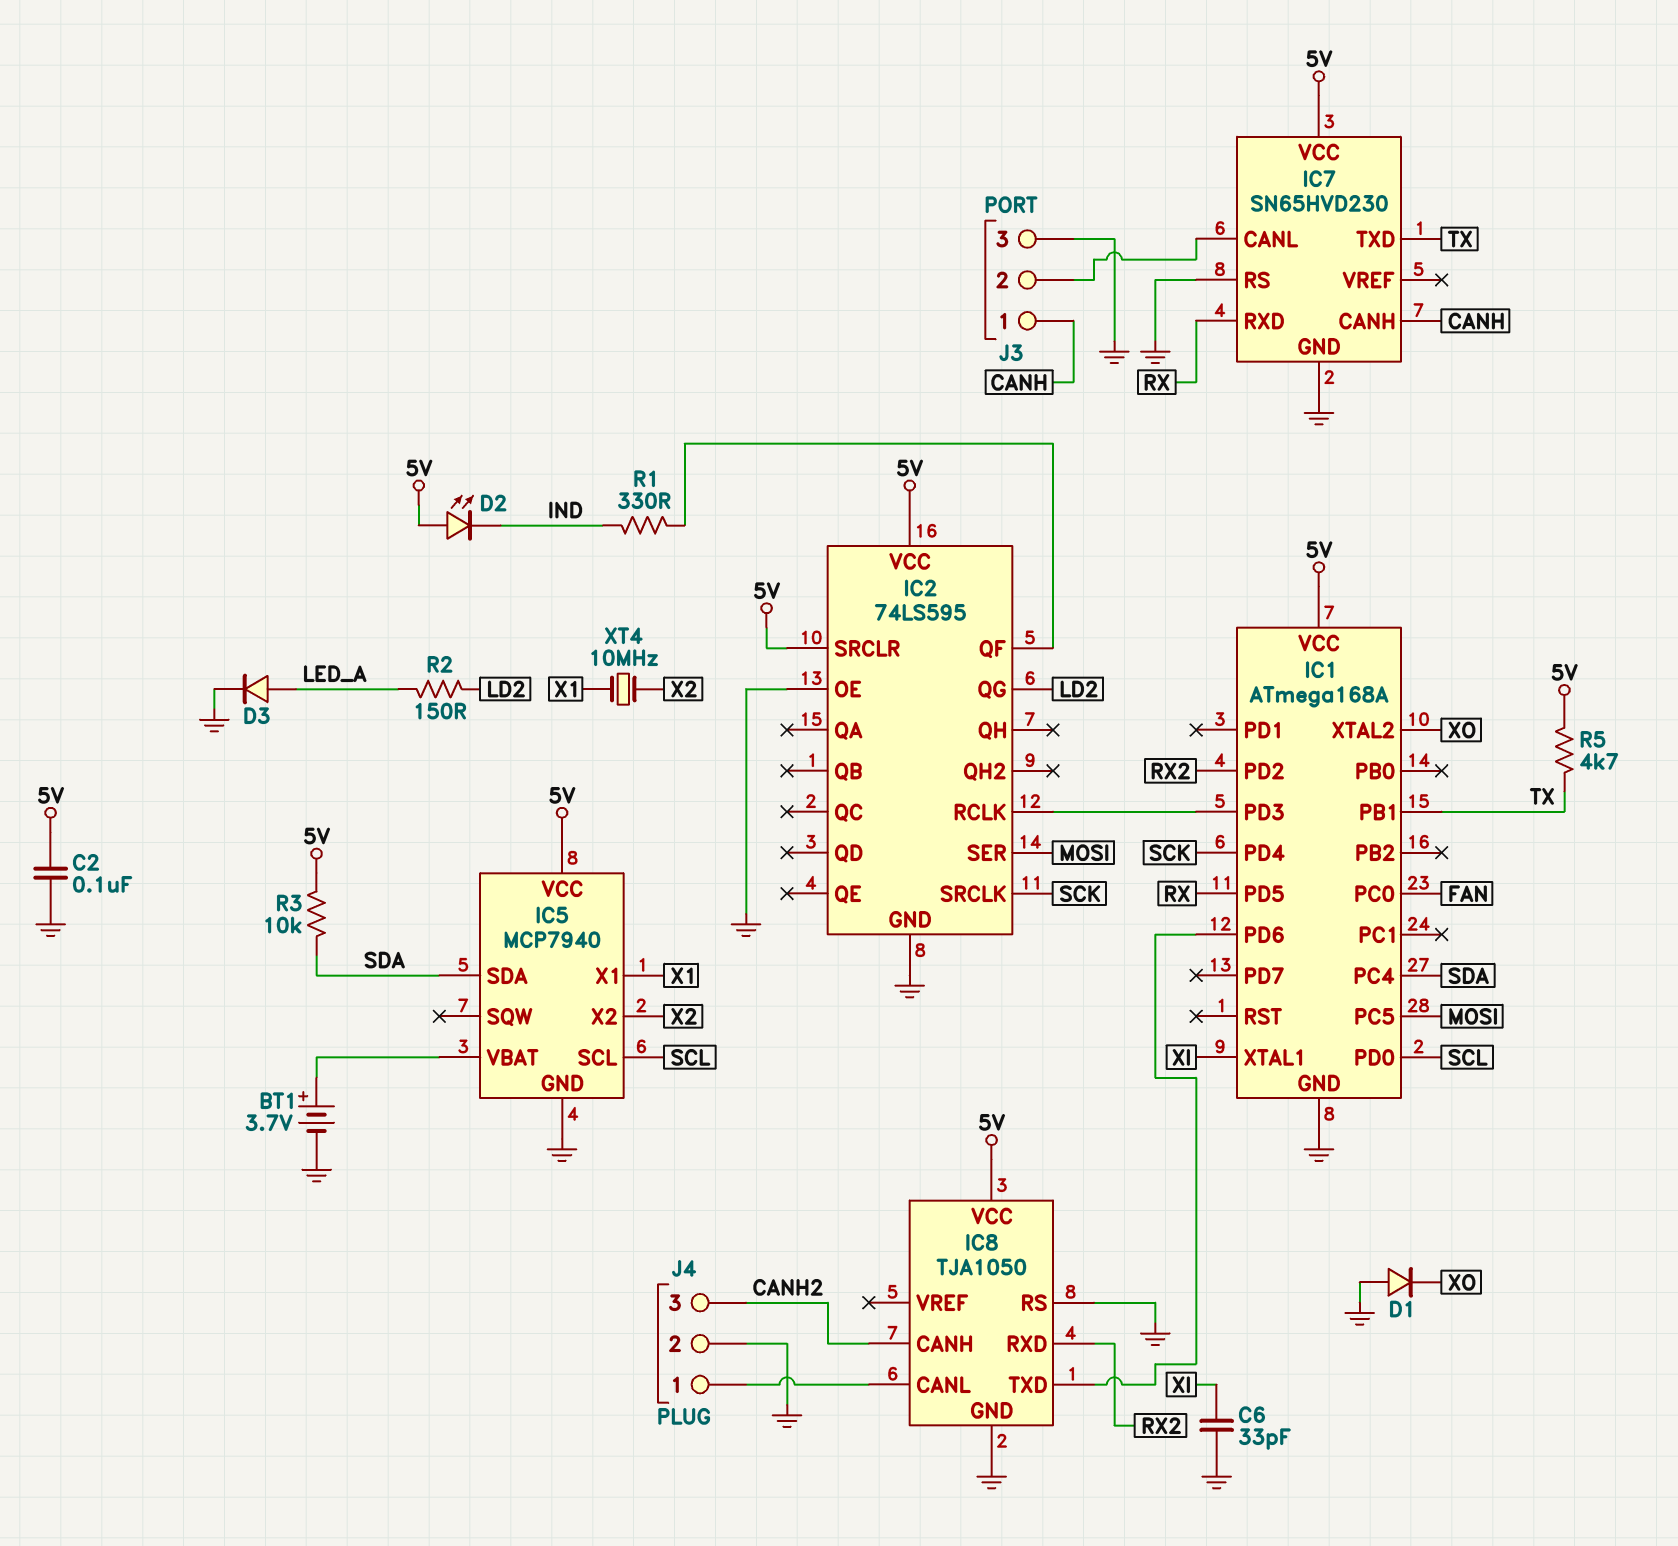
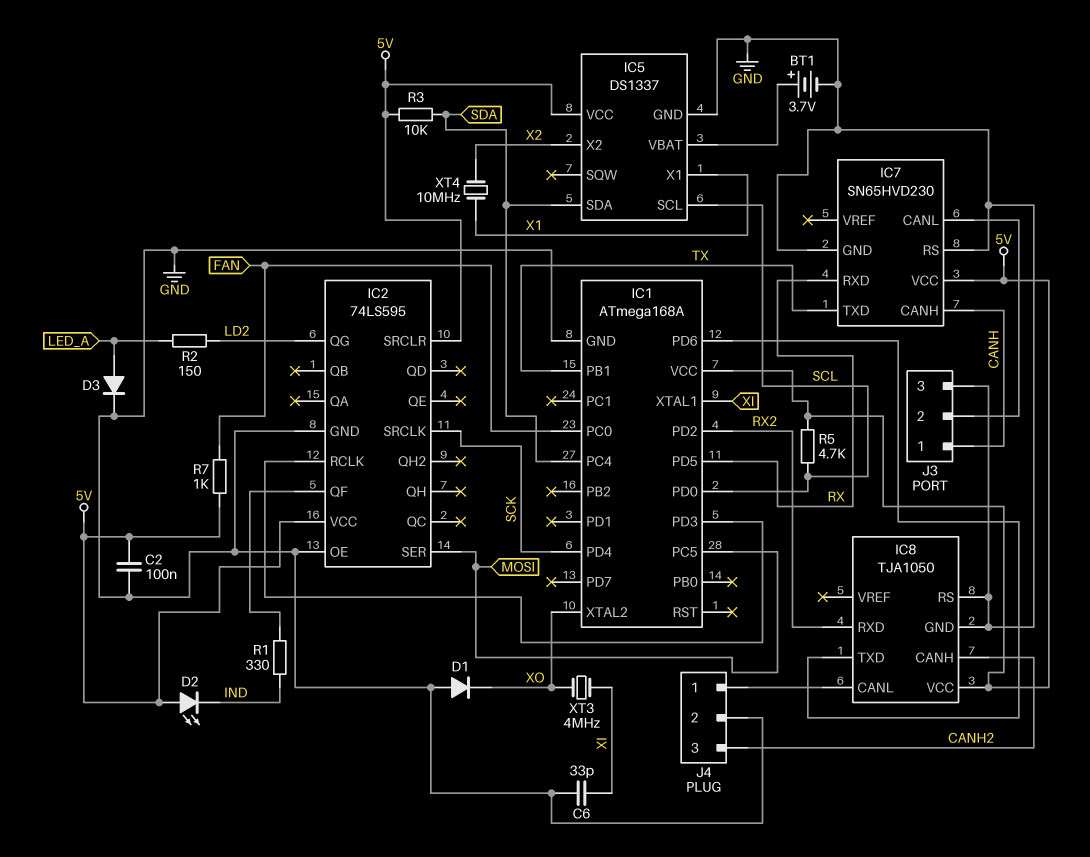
IC5: MCP7940 -> DS1337
R5: 4.7k (5V, TX) -> 4.7k (5V, SCL)
R7: none -> 1k (5V, FAN)
XT3: none -> 4MHz (XI, XO)

